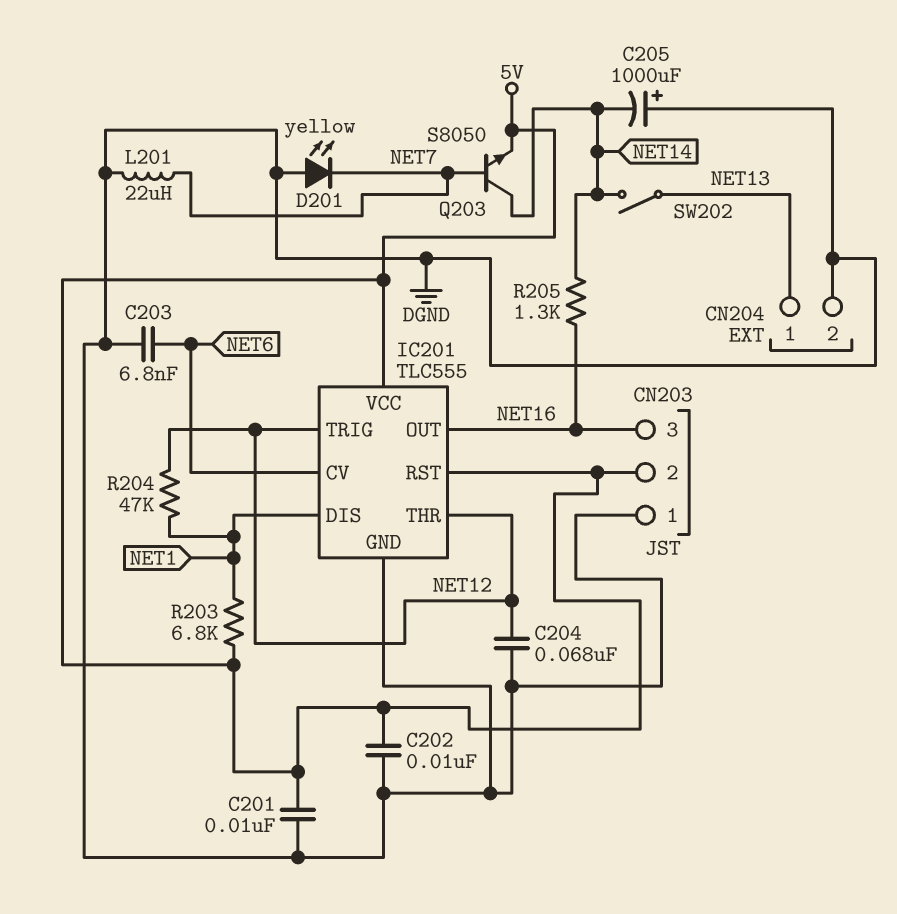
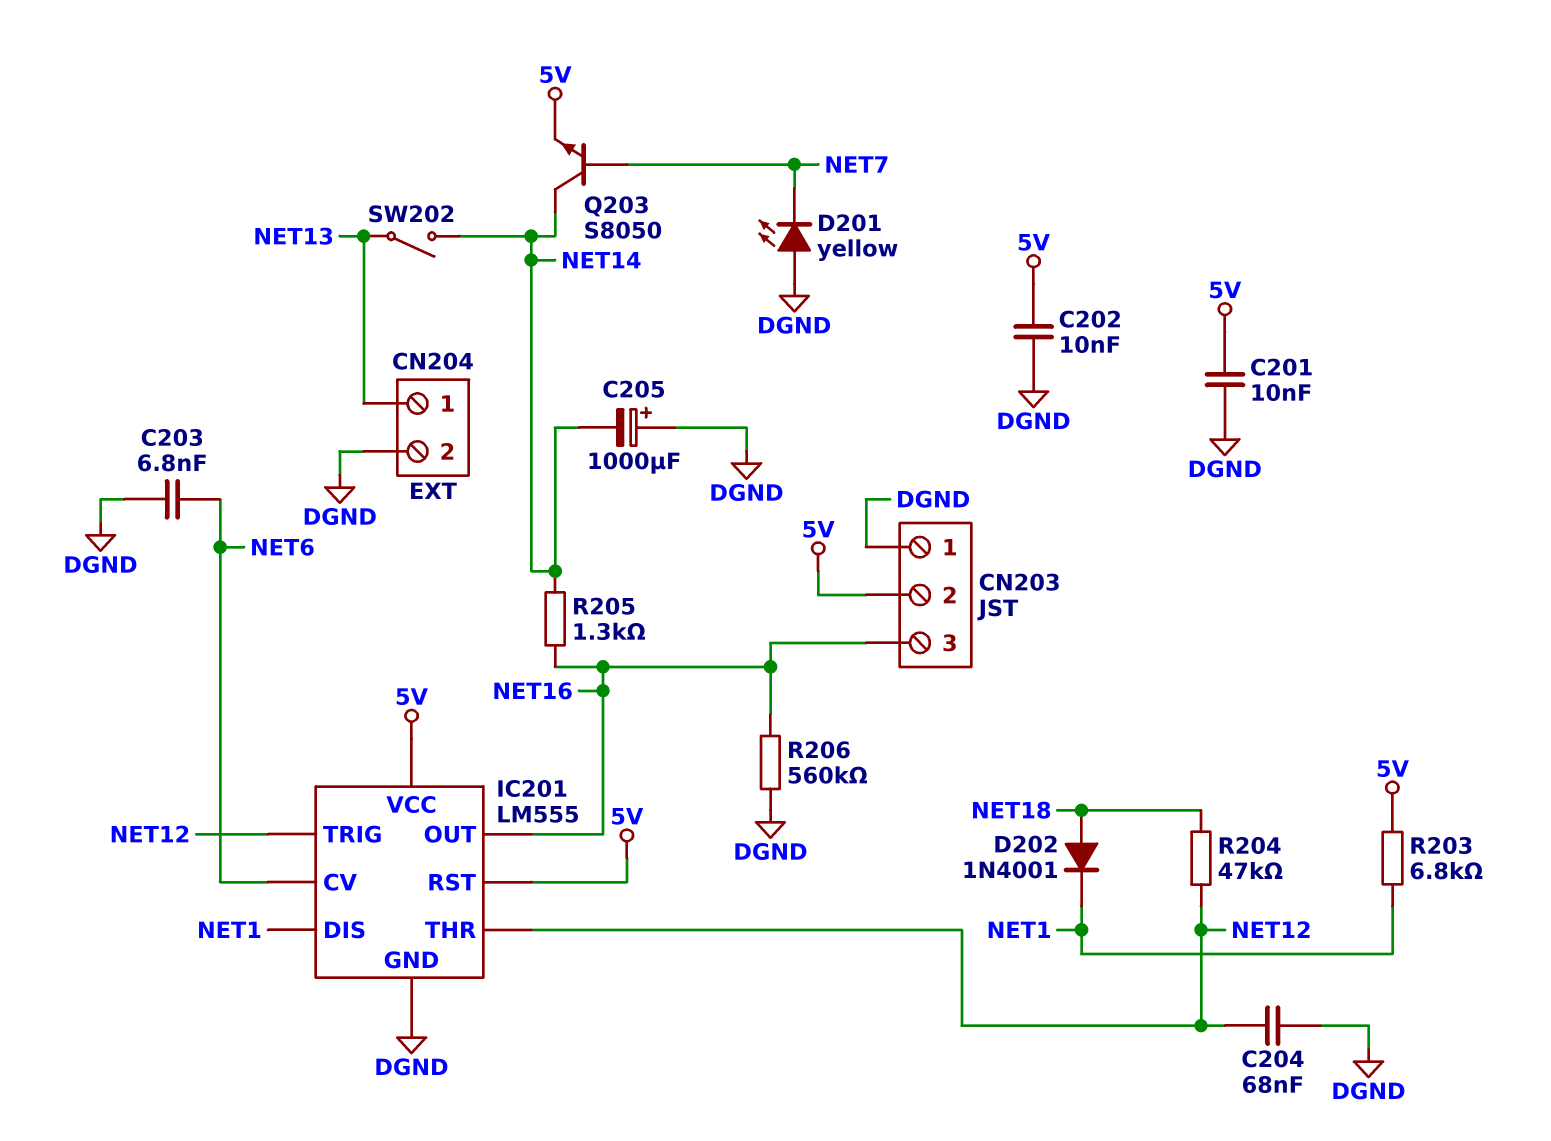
D202: none -> diode 1N4001 (A NET18, K NET1)
IC201: TLC555 -> LM555
L201: 22uH (DGND, NET7) -> none
R204: 47k (NET1, NET12) -> 47k (NET12, NET18)
R206: none -> 560k (DGND, NET16)

